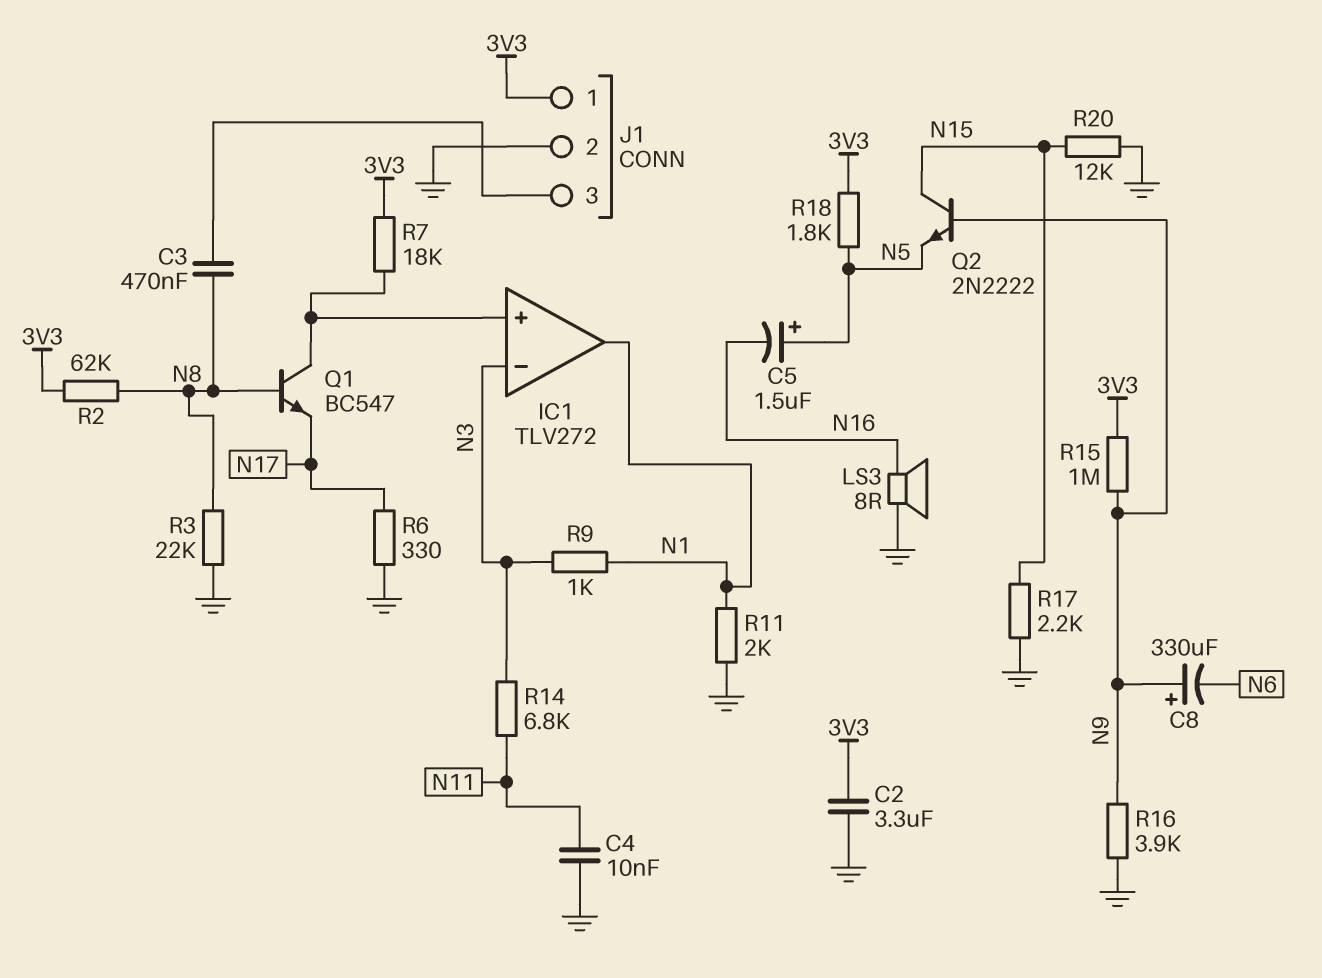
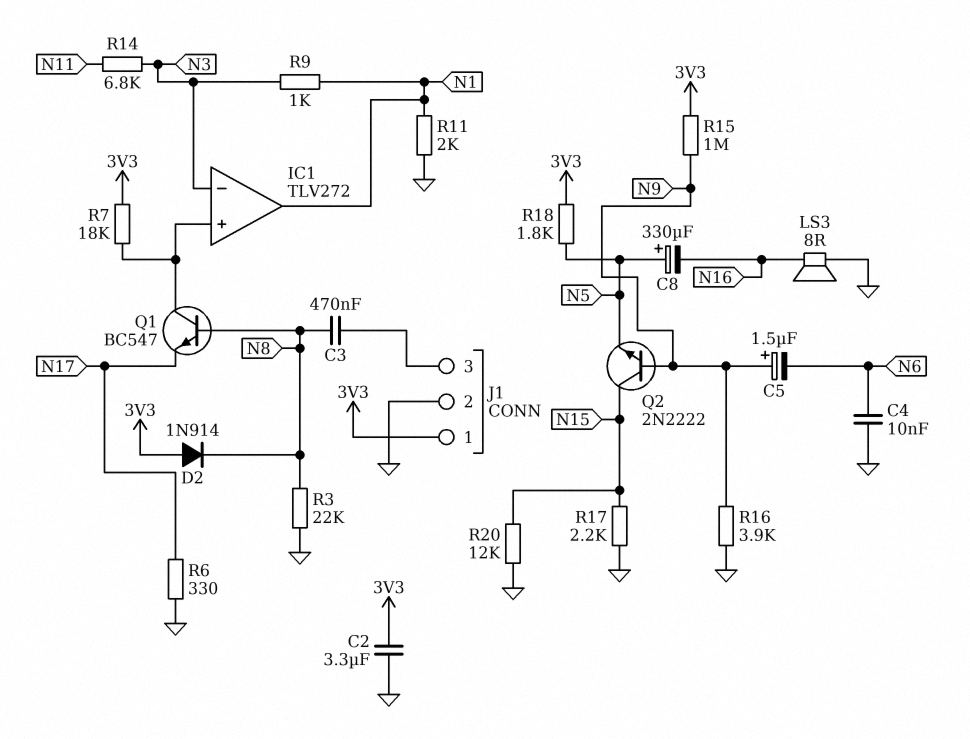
C4: 10nF (GND, N11) -> 10nF (GND, N6)
C5: 1.5uF (plus N5, minus N16) -> 1.5uF (plus N9, minus N6)
C8: 330uF (plus N9, minus N6) -> 330uF (plus N5, minus N16)
D2: none -> diode 1N914 (A 3V3, K N8)
R2: 62k (3V3, N8) -> none

